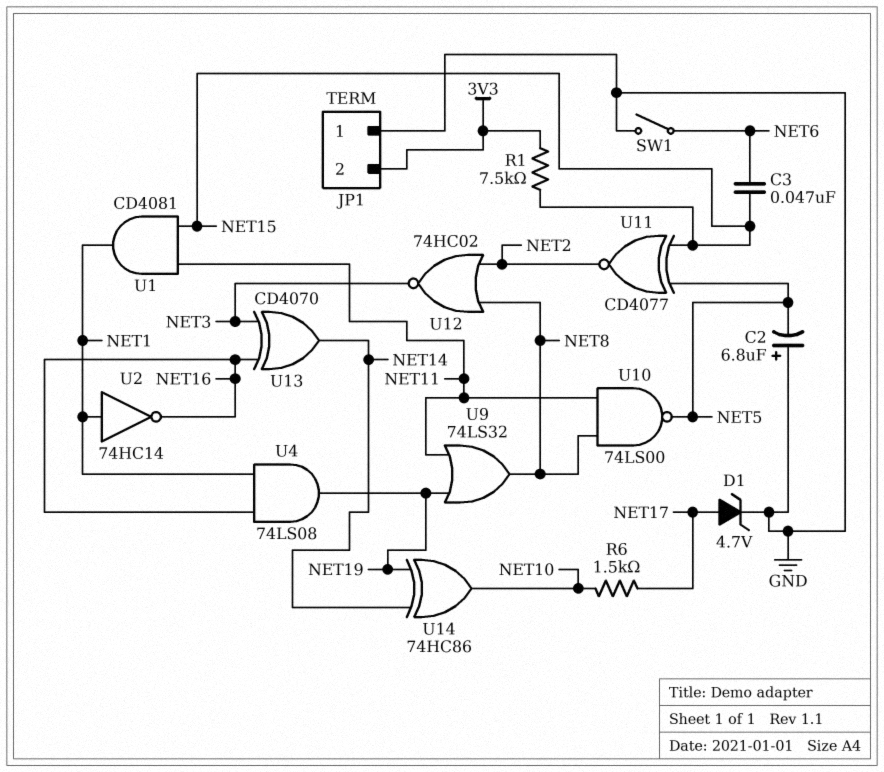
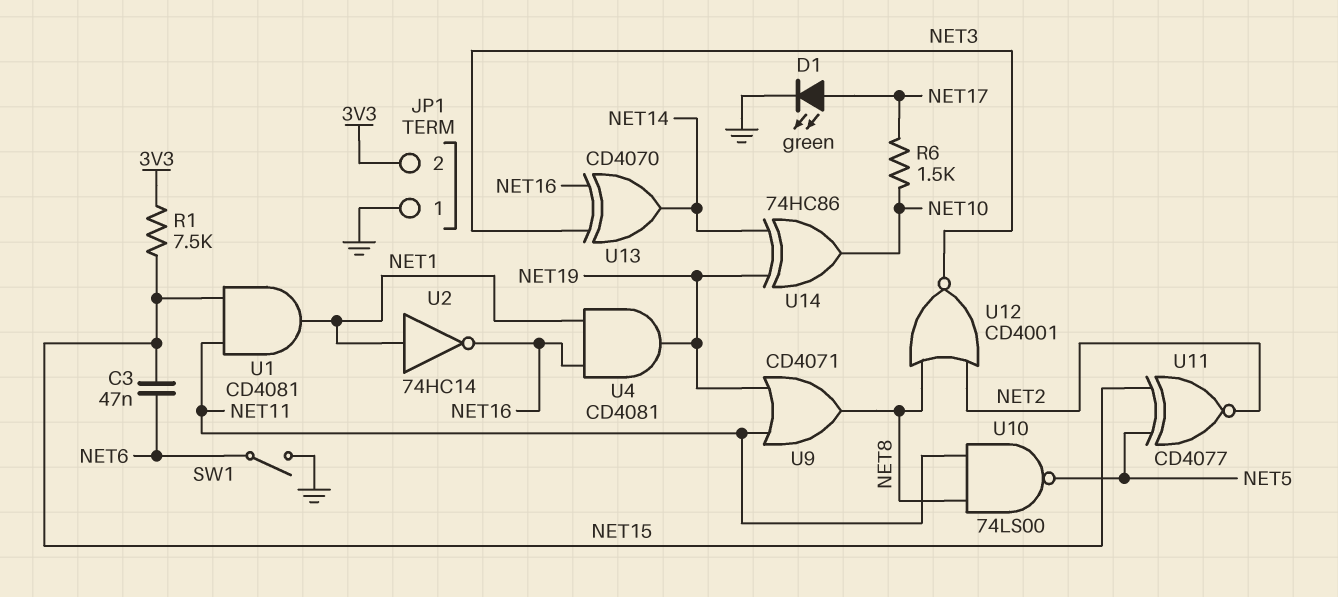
C2: 6.8uF (plus GND, minus NET5) -> none
D1: zener 4.7V (A NET17, K GND) -> LED green (A NET17, K GND)
U4: AND 74LS08 (in NET1, in NET16, out NET19) -> AND CD4081 (in NET1, in NET16, out NET19)
U9: OR 74LS32 (in NET11, in NET19, out NET8) -> OR CD4071 (in NET11, in NET19, out NET8)
U12: NOR 74HC02 (in NET2, in NET8, out NET3) -> NOR CD4001 (in NET2, in NET8, out NET3)

